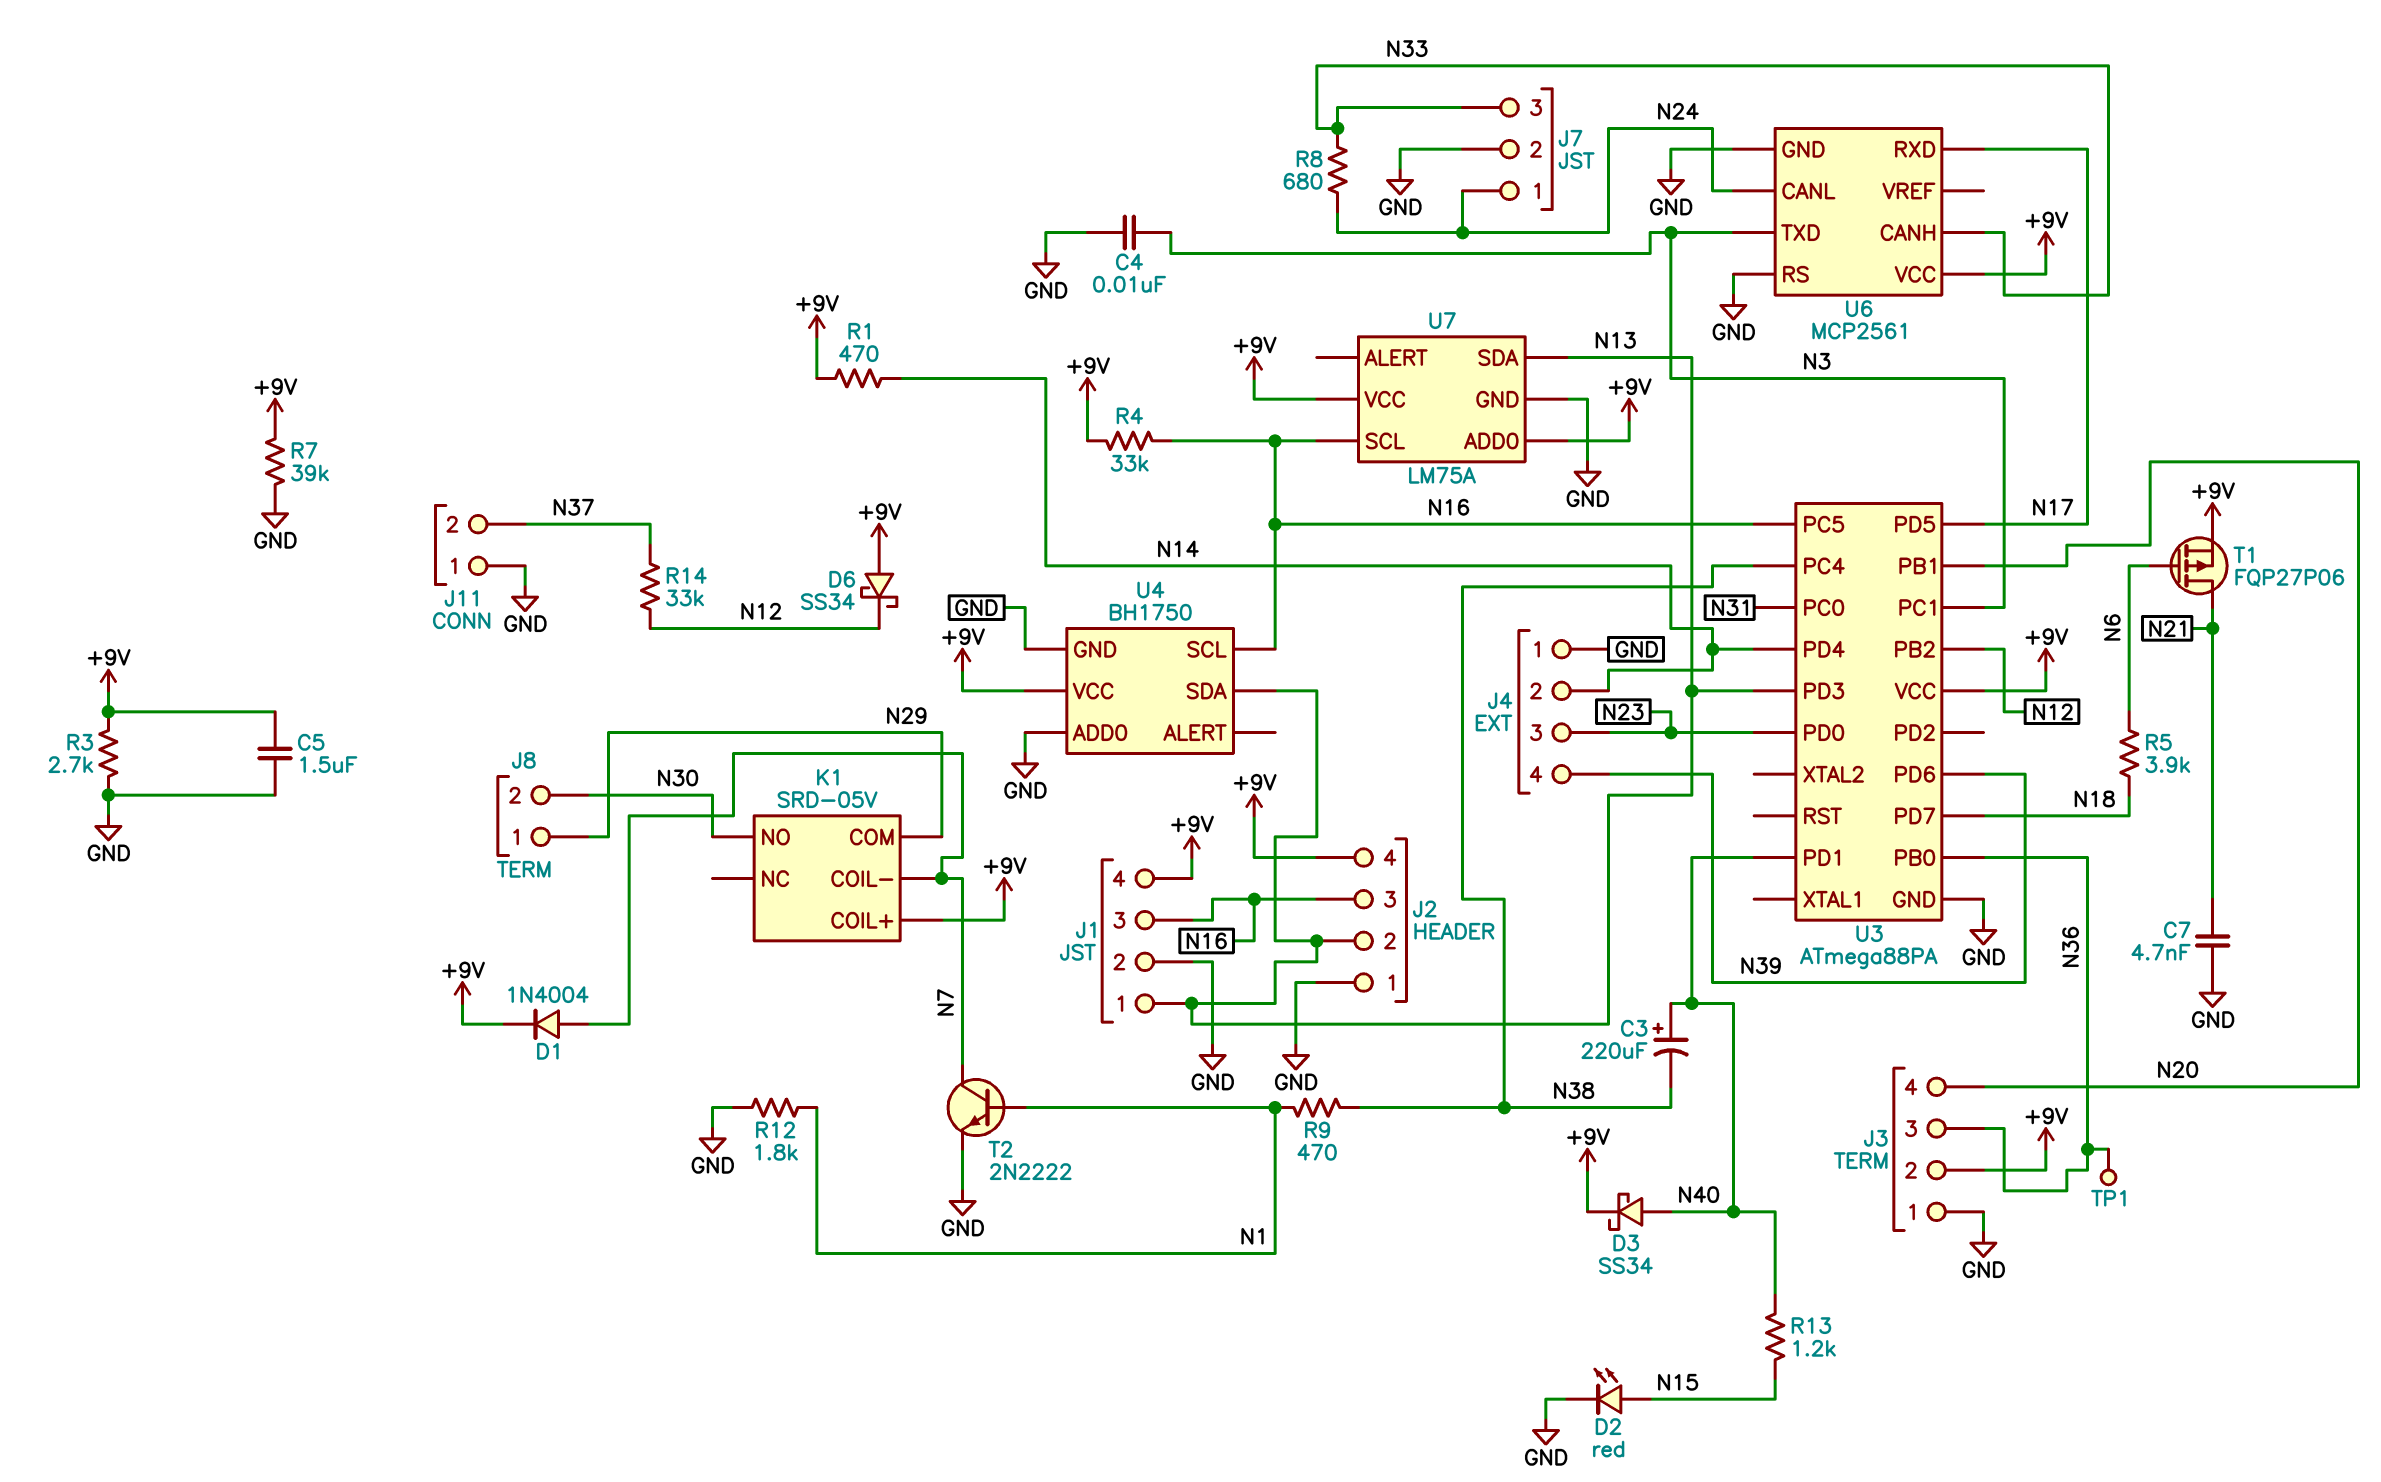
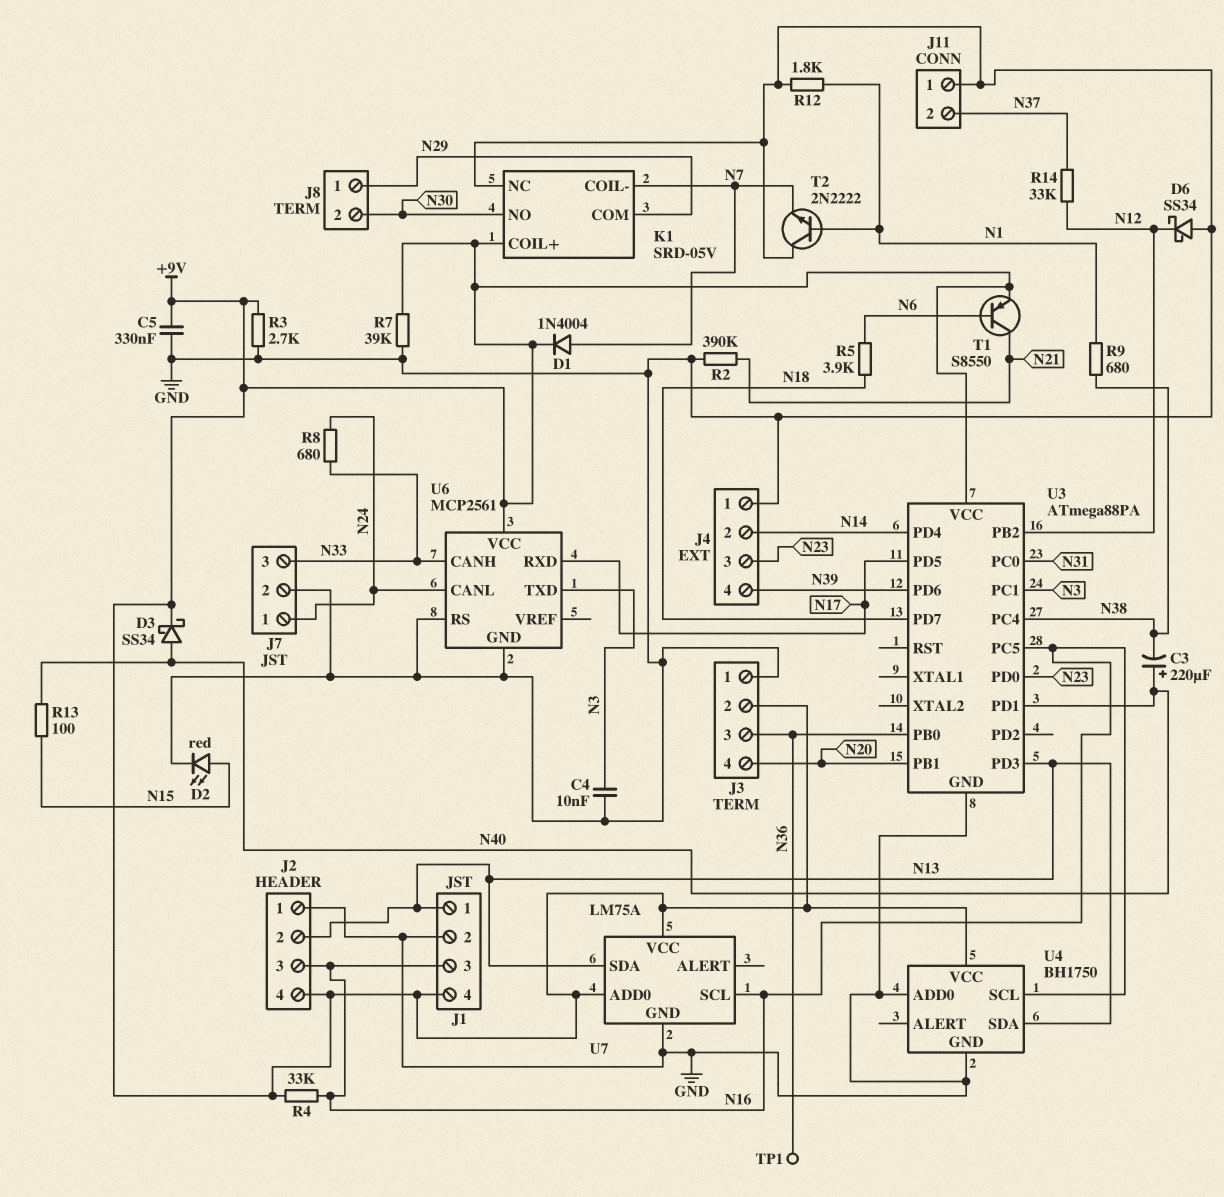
C5: 1.5uF (+9V, GND) -> 330nF (+9V, GND)
C7: 4.7nF (GND, N21) -> none
D6: schottky SS34 (A +9V, K N12) -> schottky SS34 (A GND, K N12)
K1 pin NC: none -> GND
R1: 470 (+9V, N14) -> none
R2: none -> 390k (GND, N21)
R9: 470 (N1, N38) -> 680 (N1, N38)
R13: 1.2k (N15, N40) -> 100 (N15, N40)
T1: PMOS FQP27P06 (G N6, D N21, S +9V) -> PNP S8550 (B N6, C N21, E +9V)
T2: NPN 2N2222 (B N1, C N7, E GND) -> NPN 2N2222 (B N1, C GND, E N7)

